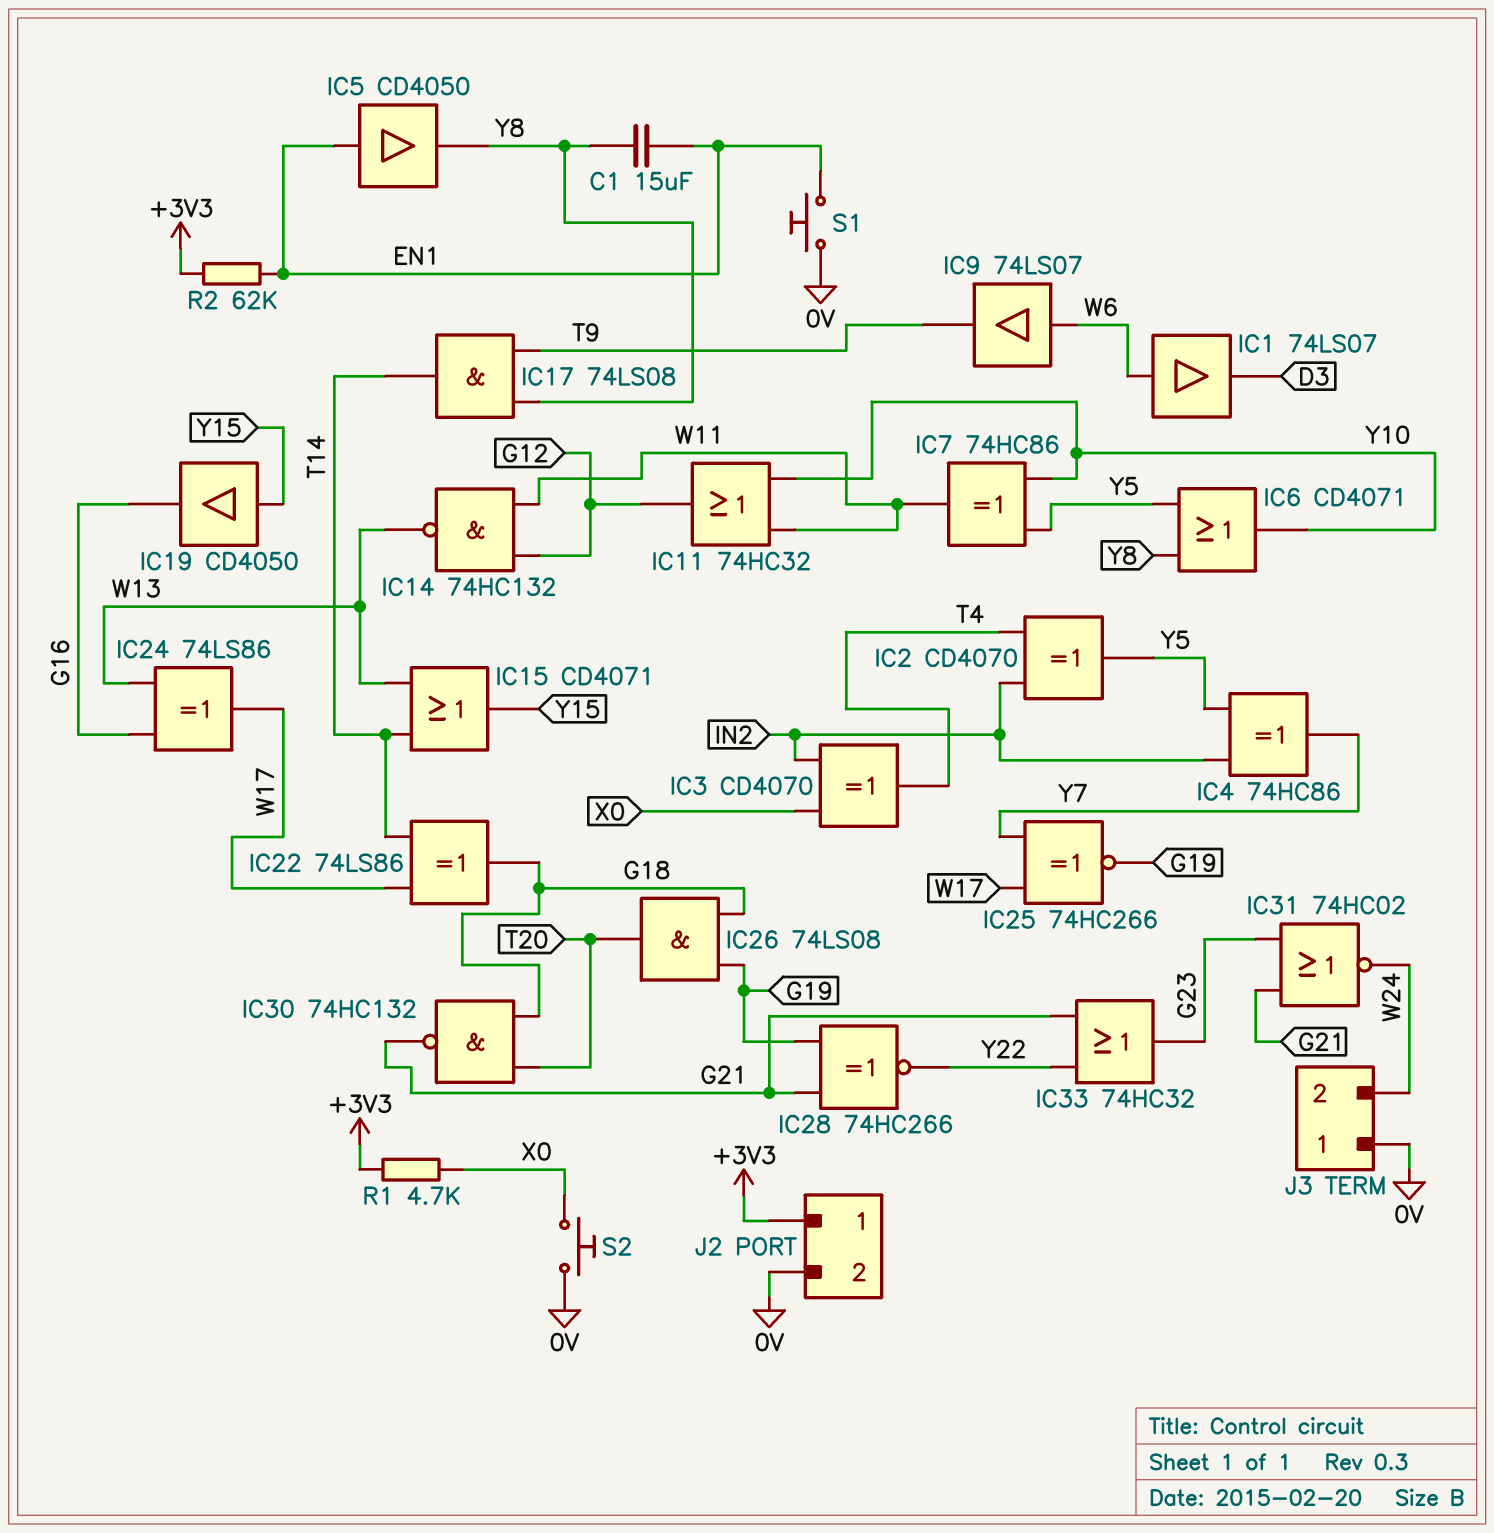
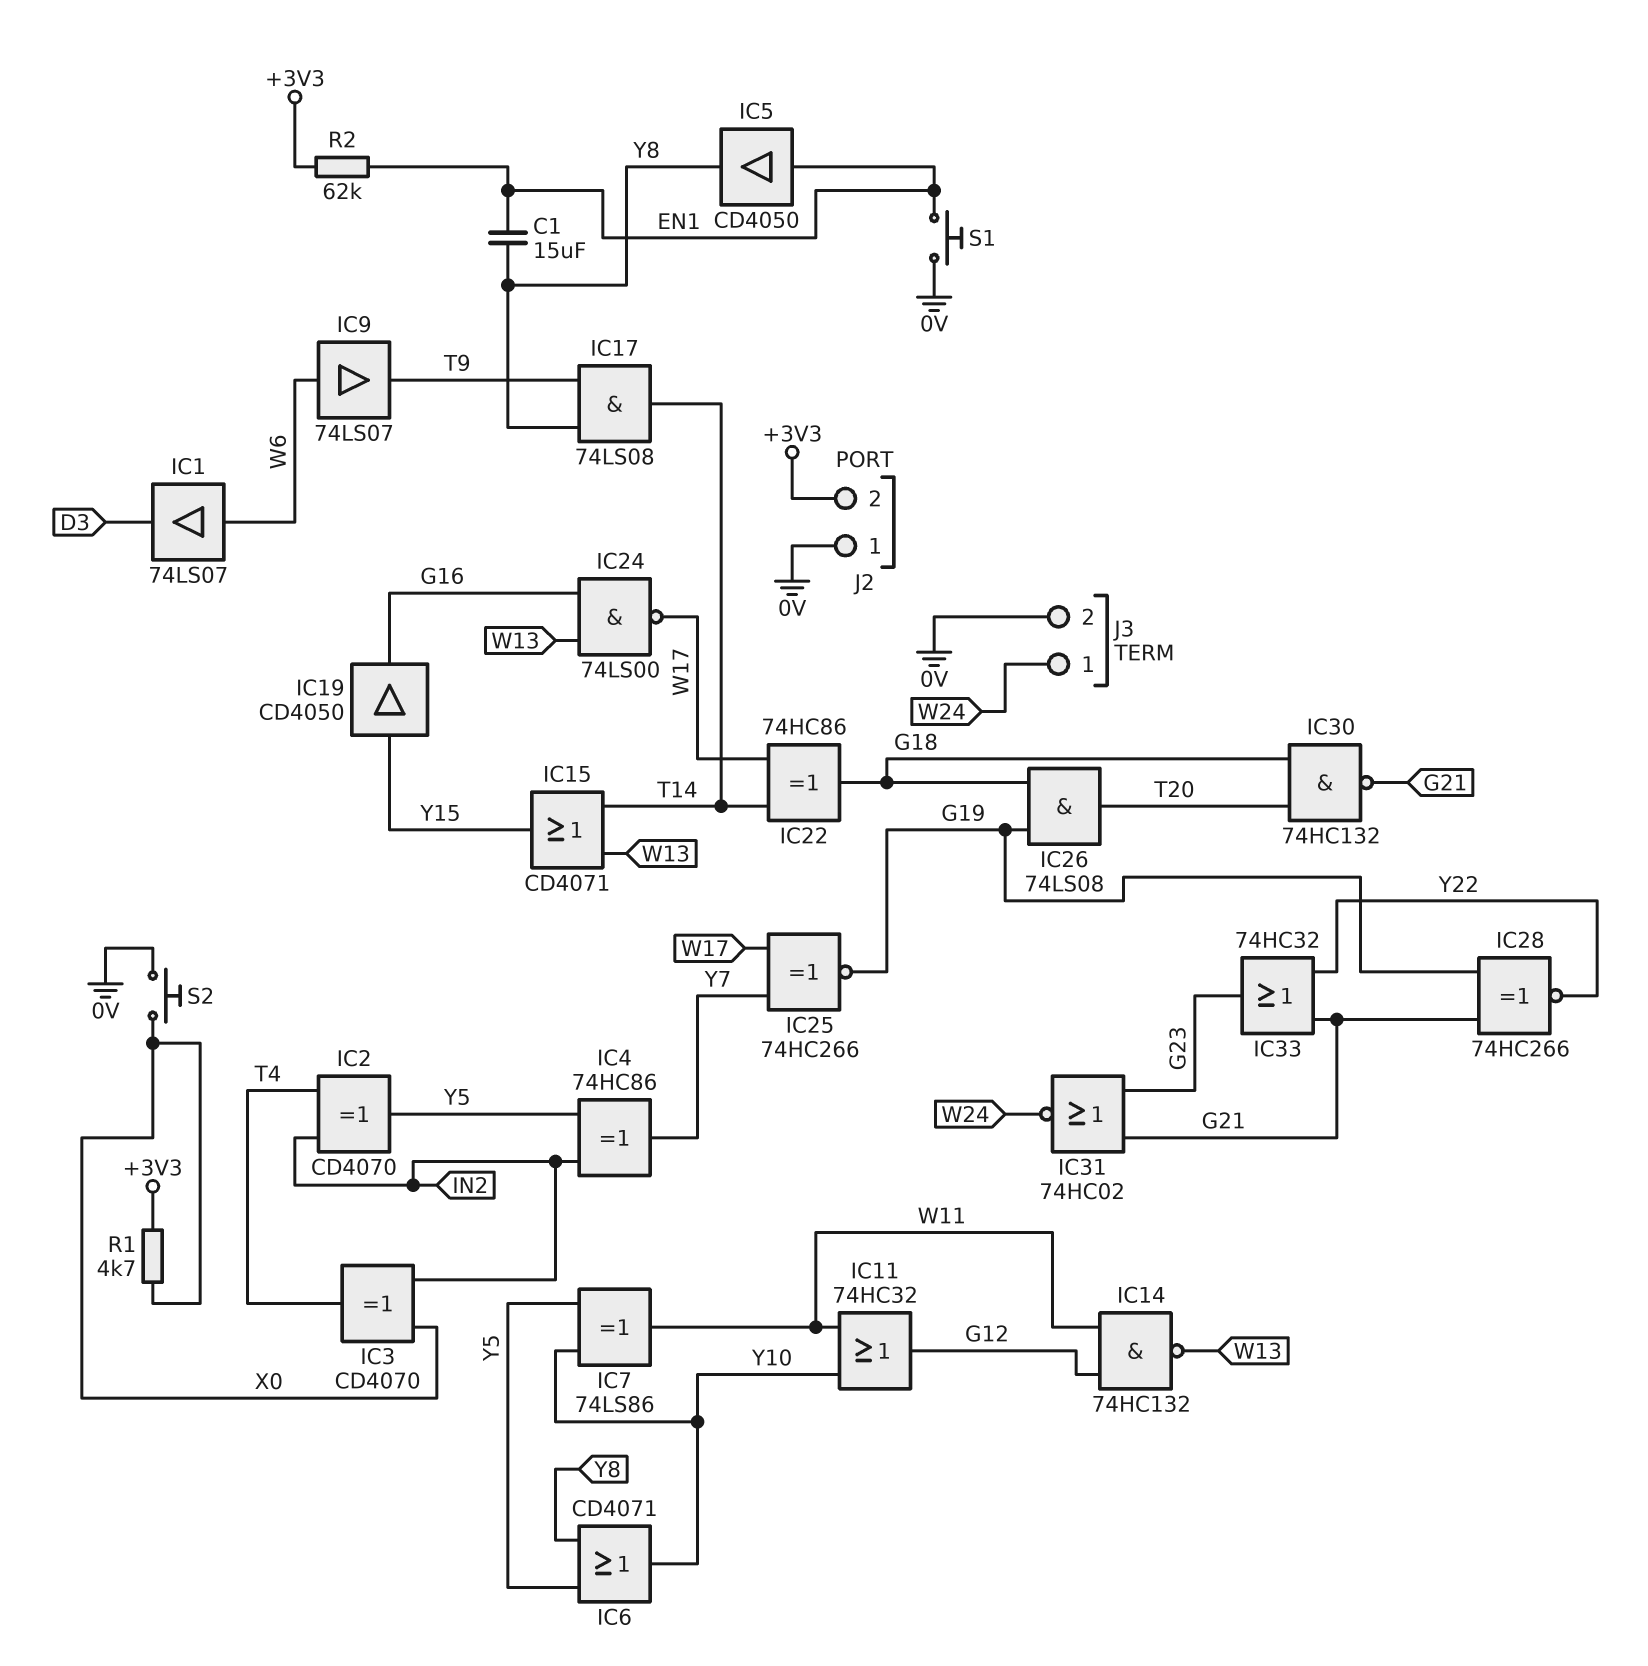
IC7: XOR 74HC86 (in Y5, in Y10, out W11) -> XOR 74LS86 (in Y5, in Y10, out W11)
IC22: XOR 74LS86 (in T14, in W17, out G18) -> XOR 74HC86 (in T14, in W17, out G18)
IC24: XOR 74LS86 (in G16, in W13, out W17) -> NAND 74LS00 (in G16, in W13, out W17)
J2 pin 1: +3V3 -> 0V
J2 pin 2: 0V -> +3V3
J3 pin 1: 0V -> W24
J3 pin 2: W24 -> 0V

